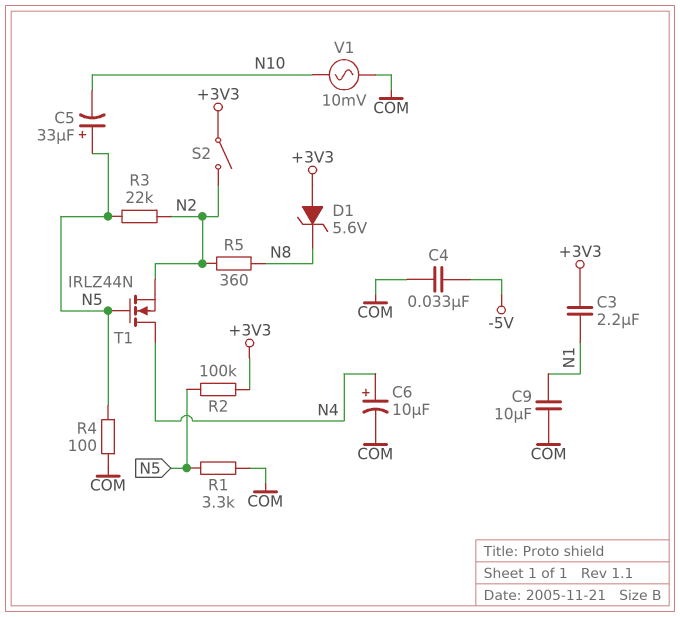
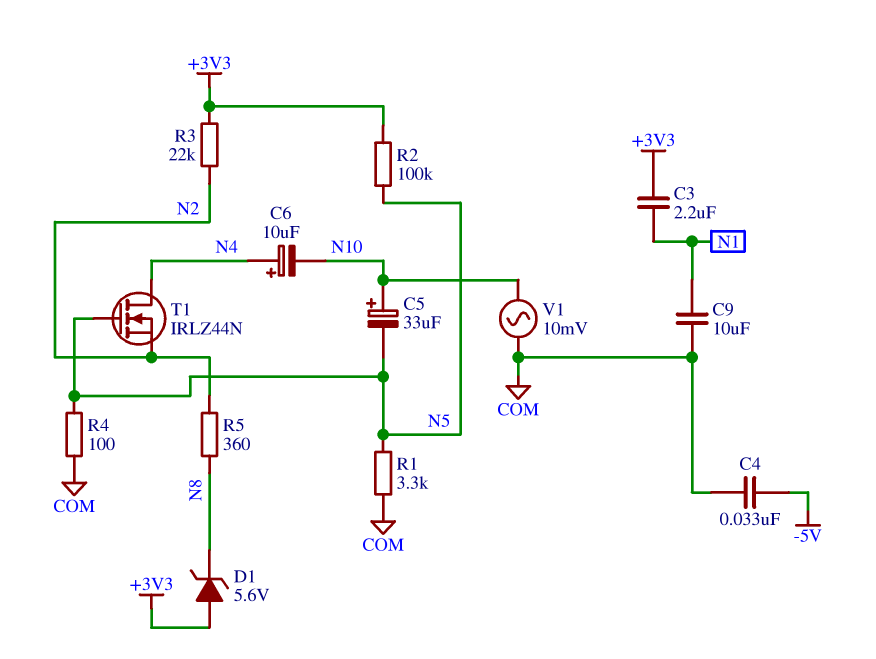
C5: 33uF (plus N5, minus N10) -> 33uF (plus N10, minus N5)
C6: 10uF (plus N4, minus COM) -> 10uF (plus N4, minus N10)
R3: 22k (N2, N5) -> 22k (+3V3, N2)
S2: switch (+3V3, N2) -> none

